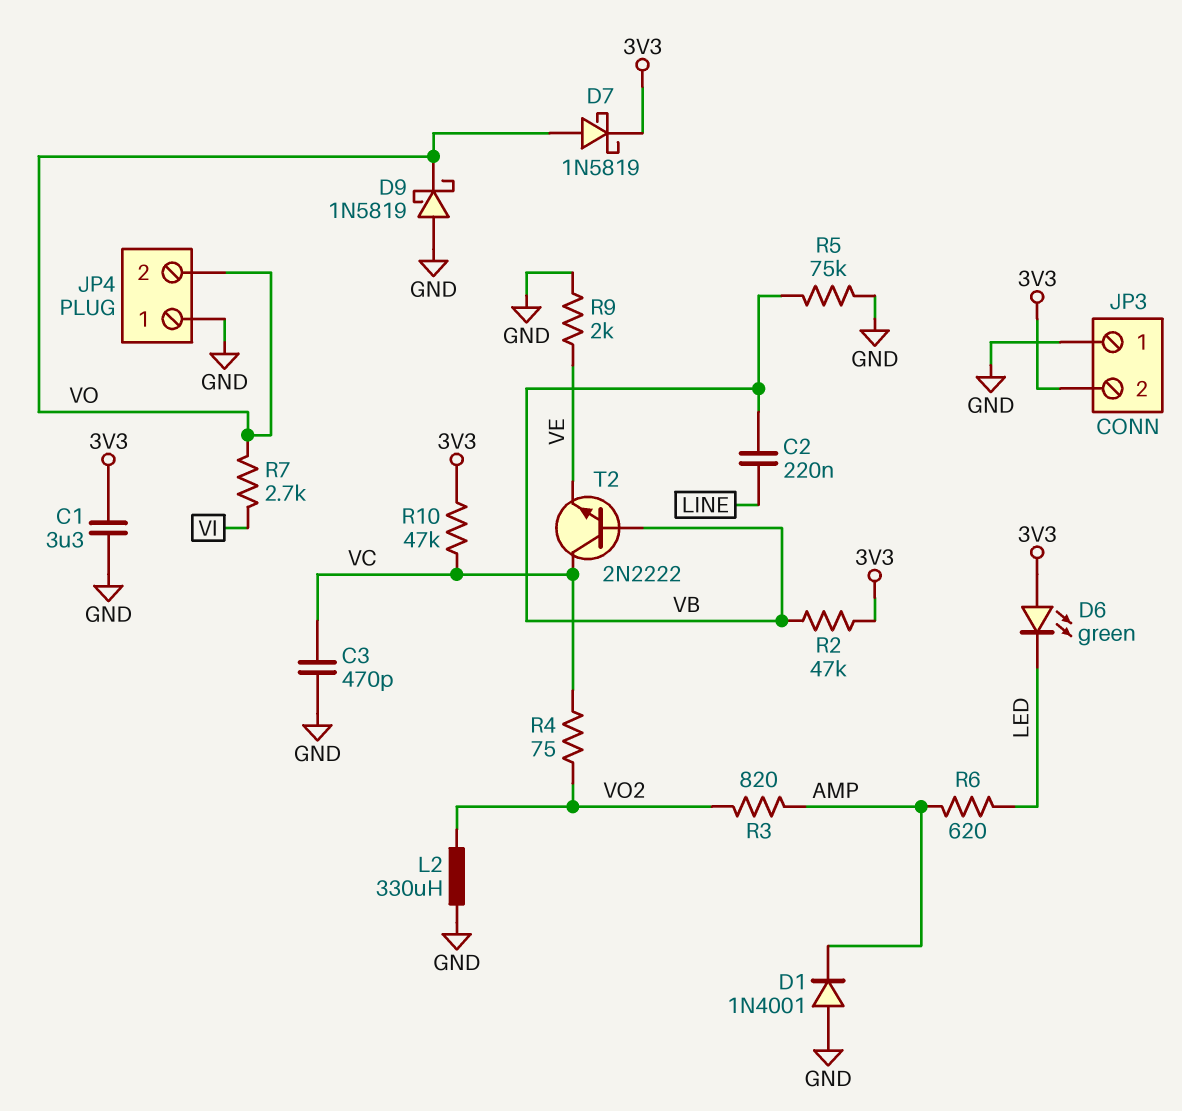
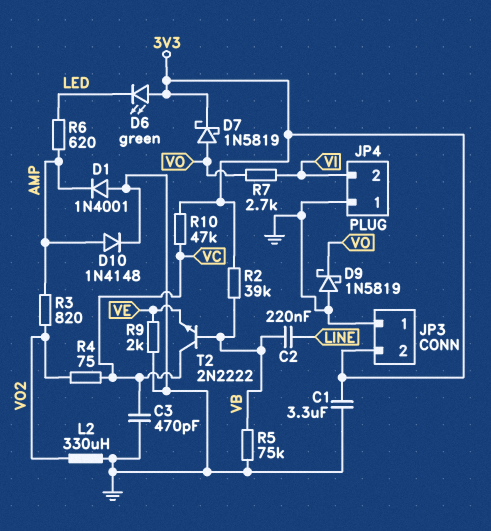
D10: none -> diode 1N4148 (A AMP, K GND)
JP4 pin 2: VO -> VI
R2: 47k (3V3, VB) -> 39k (3V3, VB)

